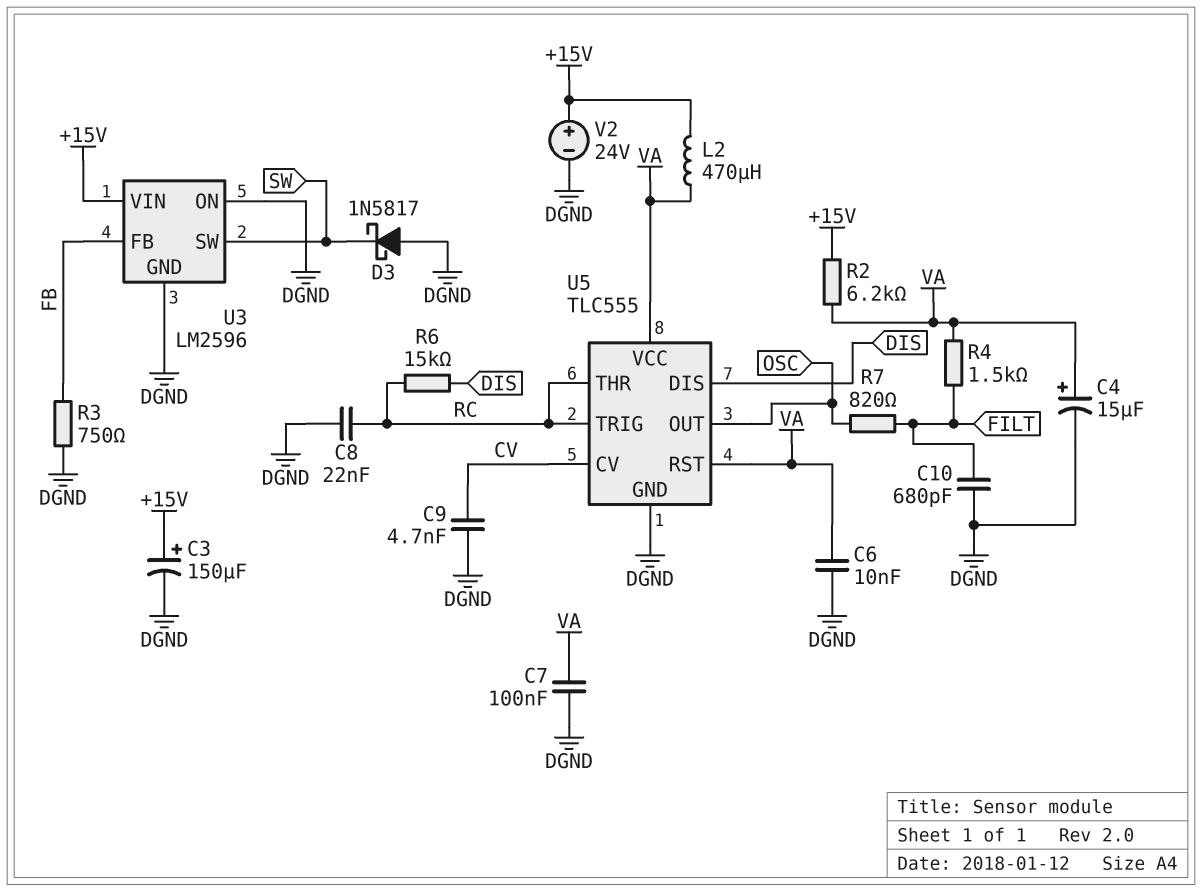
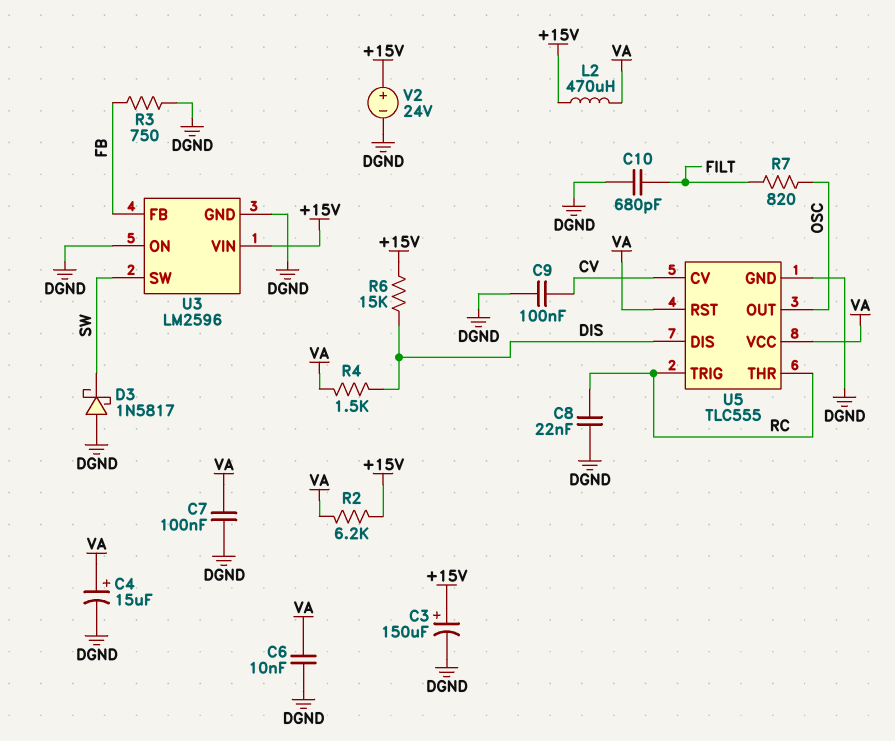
C9: 4.7nF (CV, DGND) -> 100nF (CV, DGND)
R4: 1.5k (FILT, VA) -> 1.5k (DIS, VA)
R6: 15k (DIS, RC) -> 15k (+15V, DIS)

